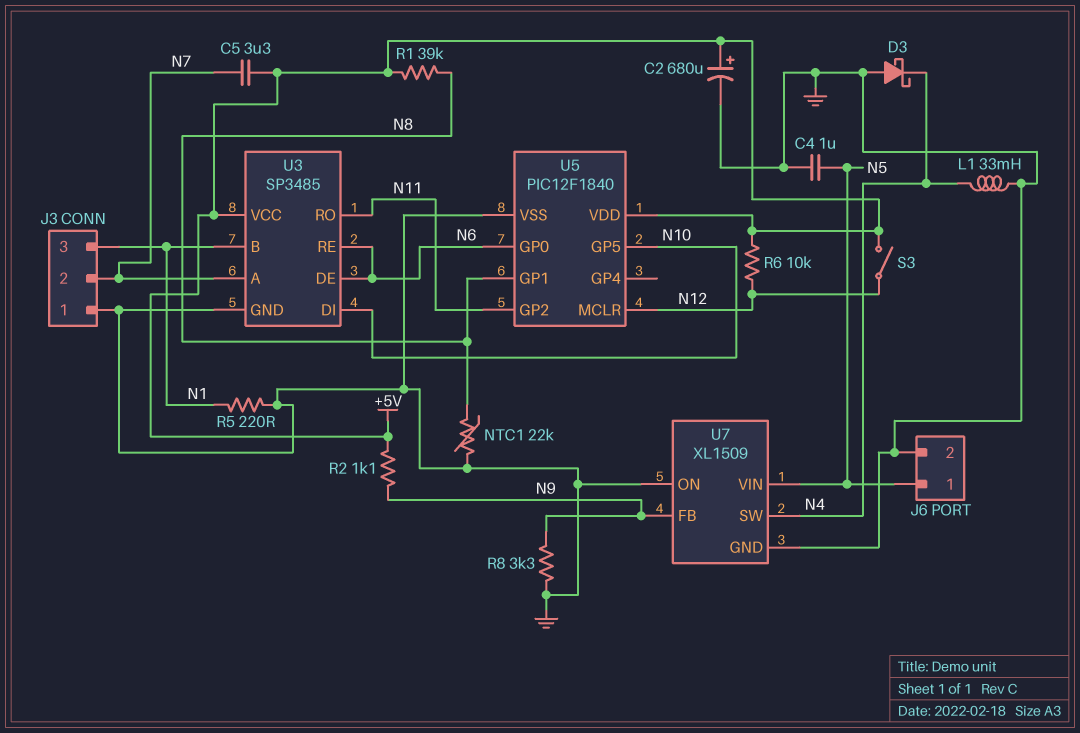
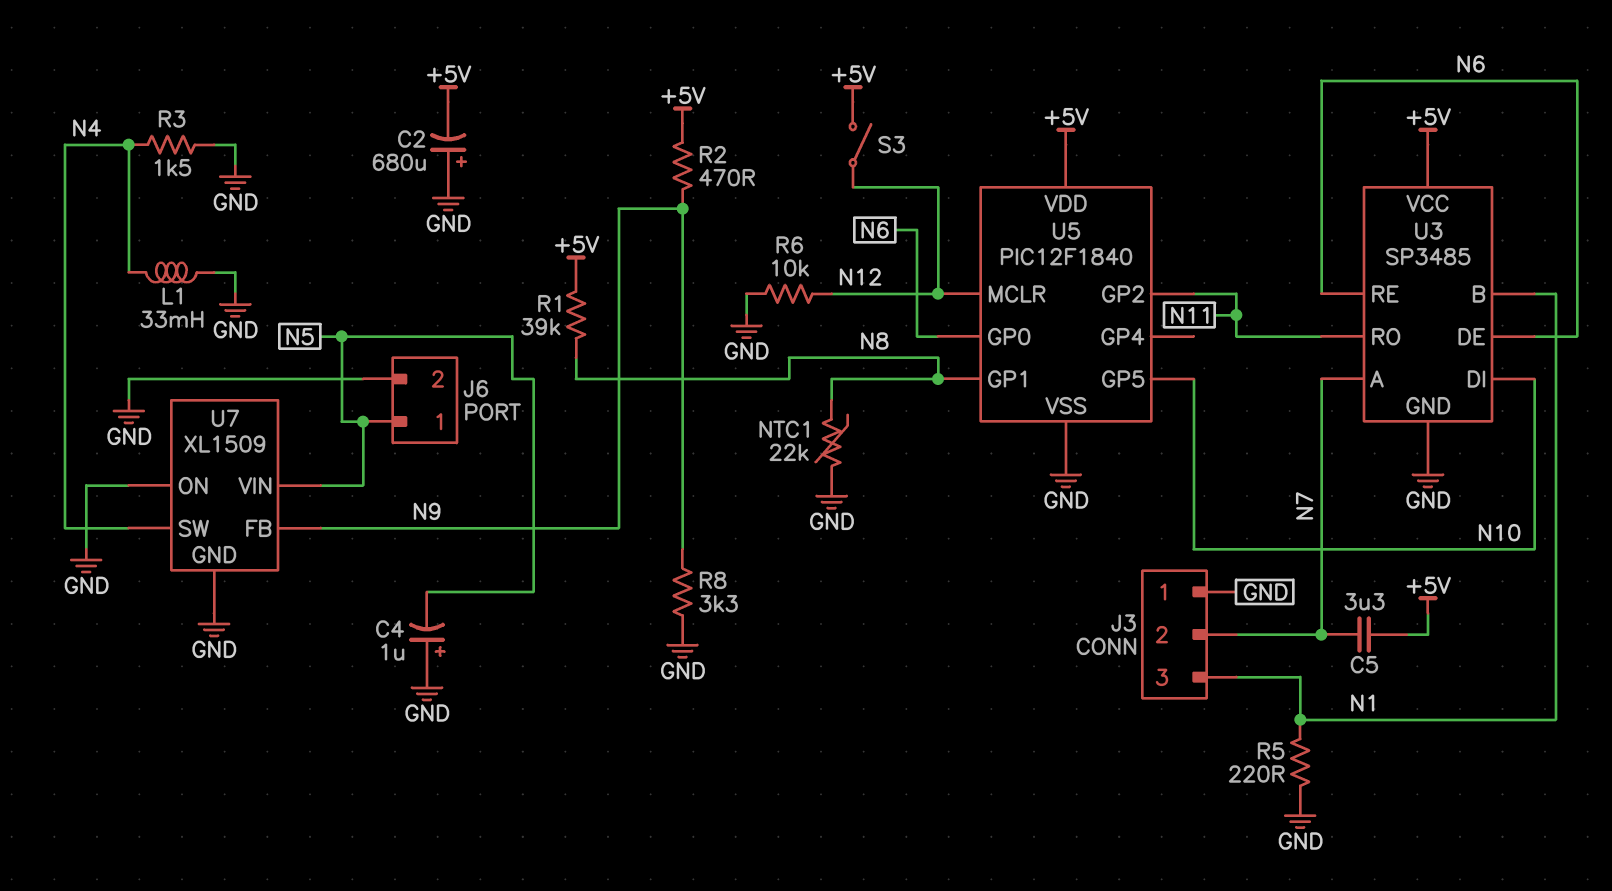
C2: 680uF (plus +5V, minus GND) -> 680uF (plus GND, minus +5V)
C4: 1uF (GND, N5) -> 1uF (plus GND, minus N5)
D3: schottky (A GND, K N4) -> none
R2: 1.1k (+5V, N9) -> 470 (+5V, N9)
R3: none -> 1.5k (GND, N4)
R6: 10k (+5V, N12) -> 10k (GND, N12)

